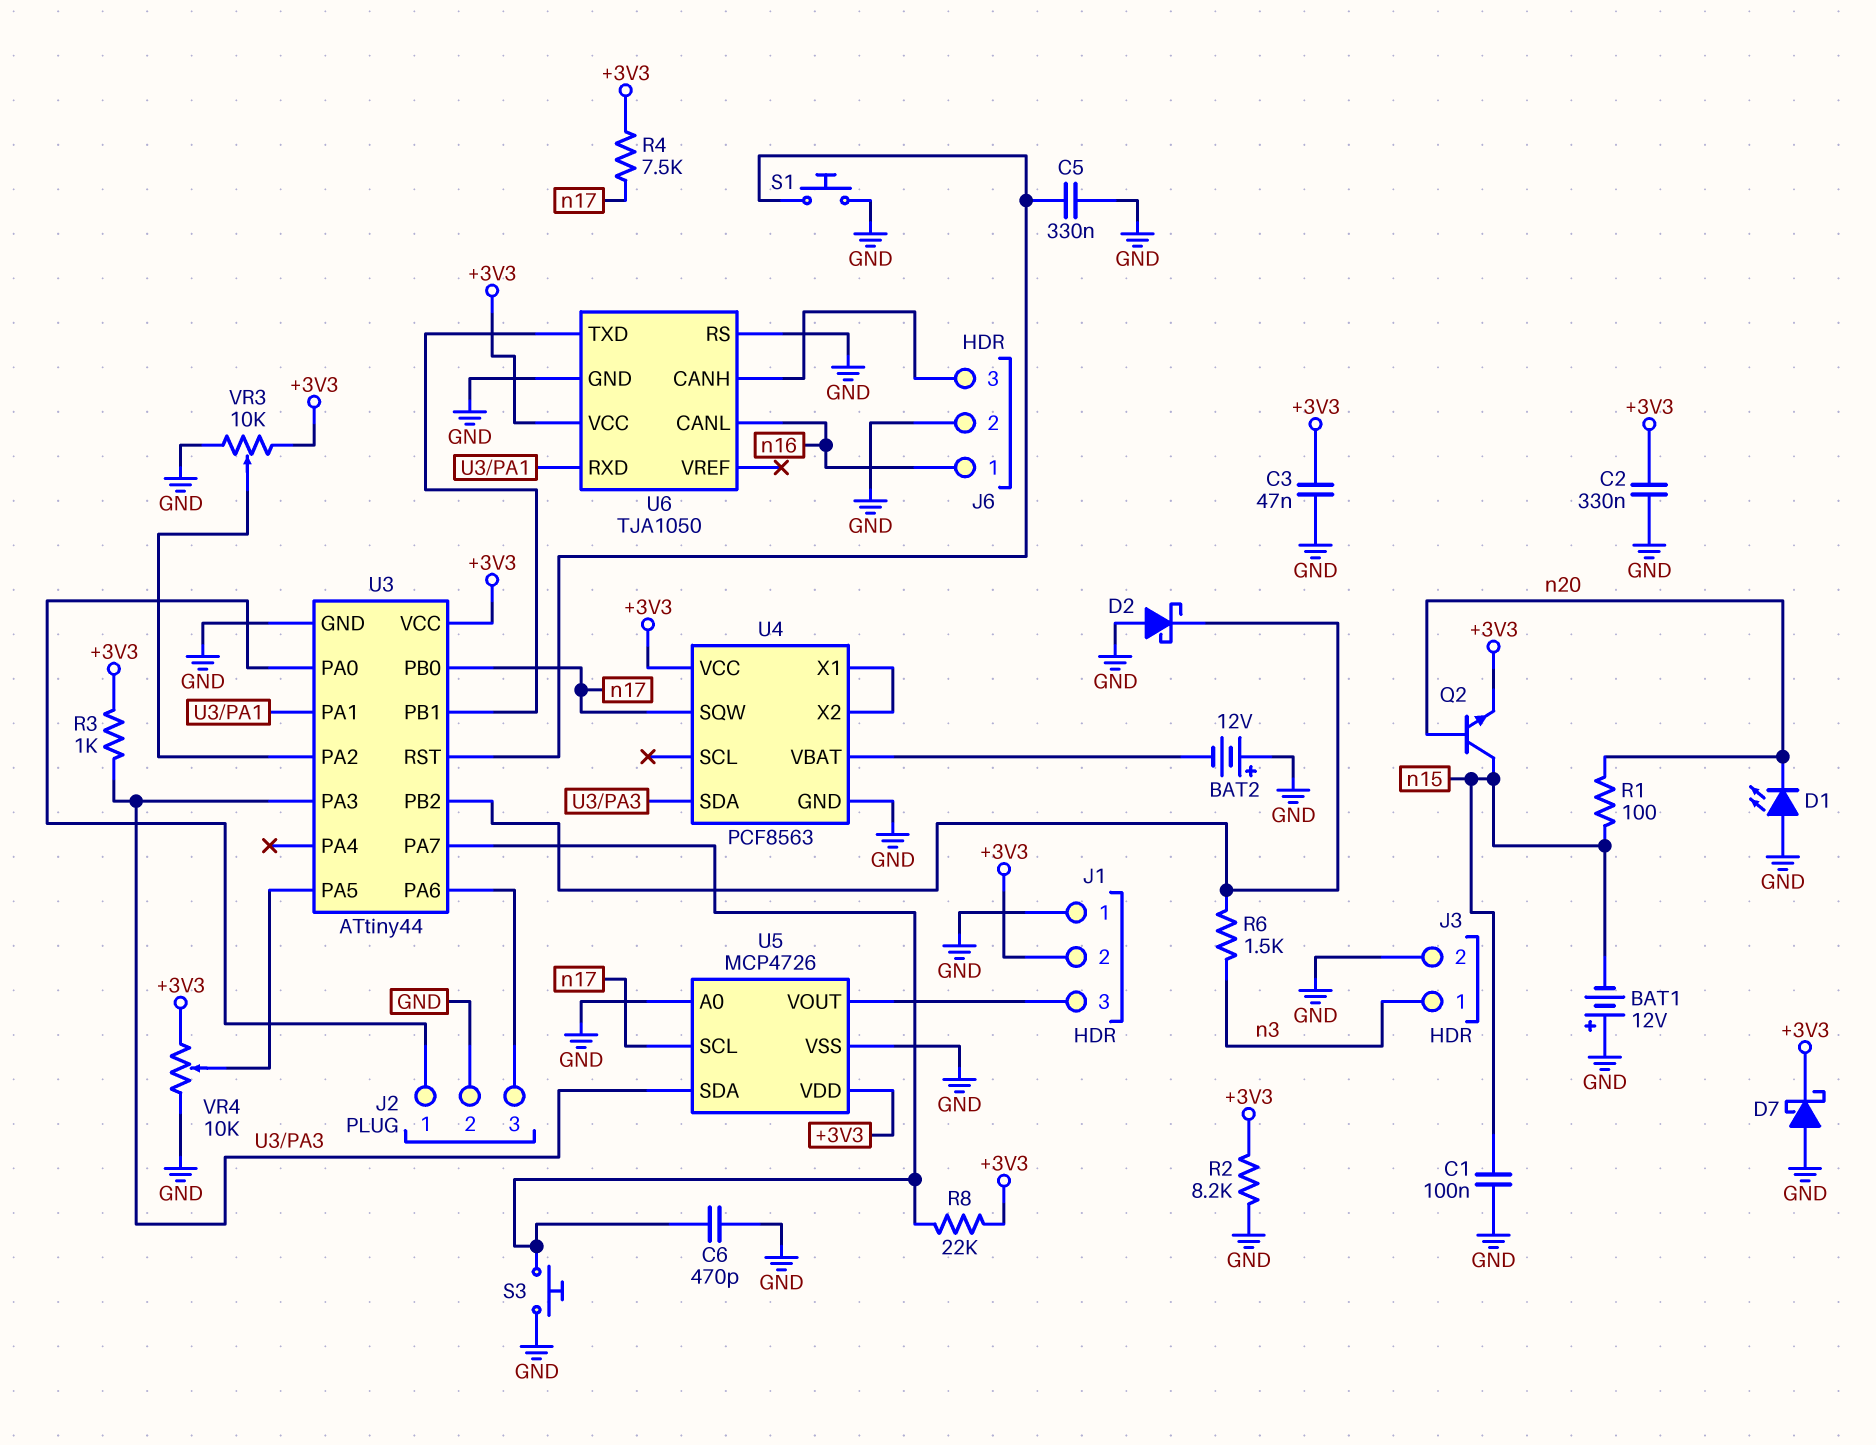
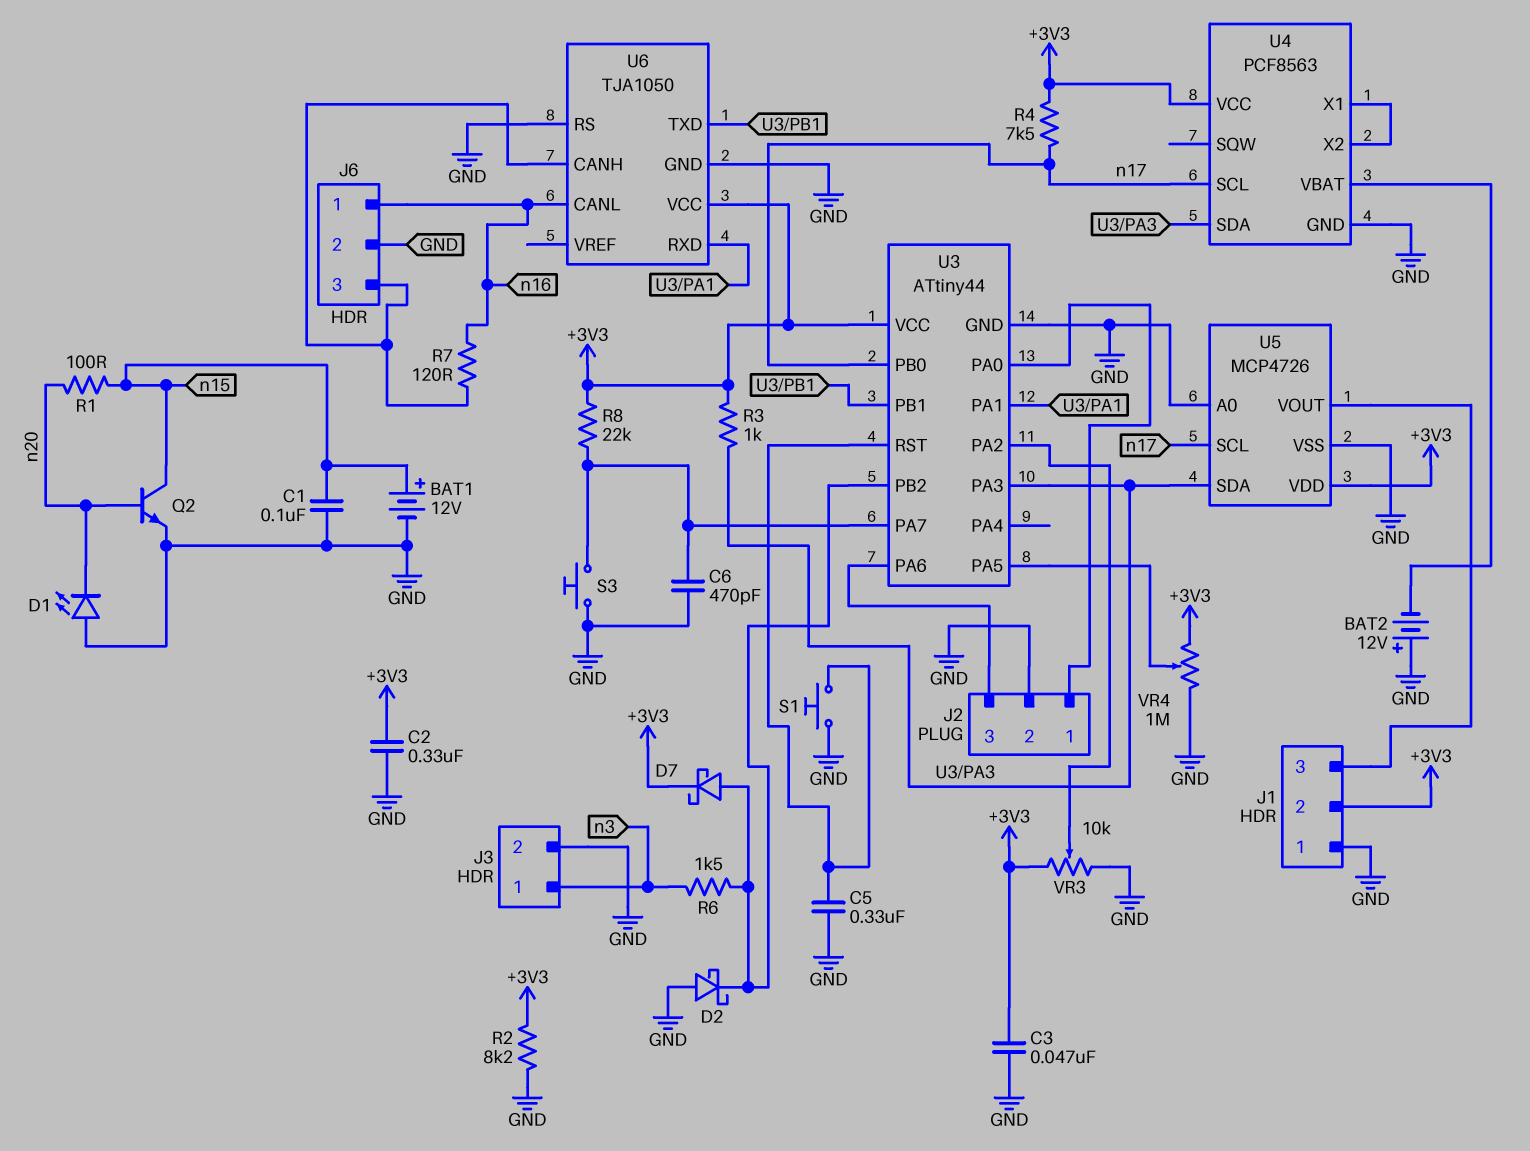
BAT1: 12V (plus GND, minus n15) -> 12V (plus n15, minus GND)
D7: schottky (A GND, K +3V3) -> schottky (A U3/PB2, K +3V3)
Q2: NPN (B n20, C n15, E +3V3) -> NPN (B n20, C n15, E GND)
R7: none -> 120 (J6/3, n16)
U4 pin SCL: none -> n17
U4 pin SQW: n17 -> none
VR4: 10k (+3V3, GND, wiper U3/PA5) -> 1M (+3V3, GND, wiper U3/PA5)

